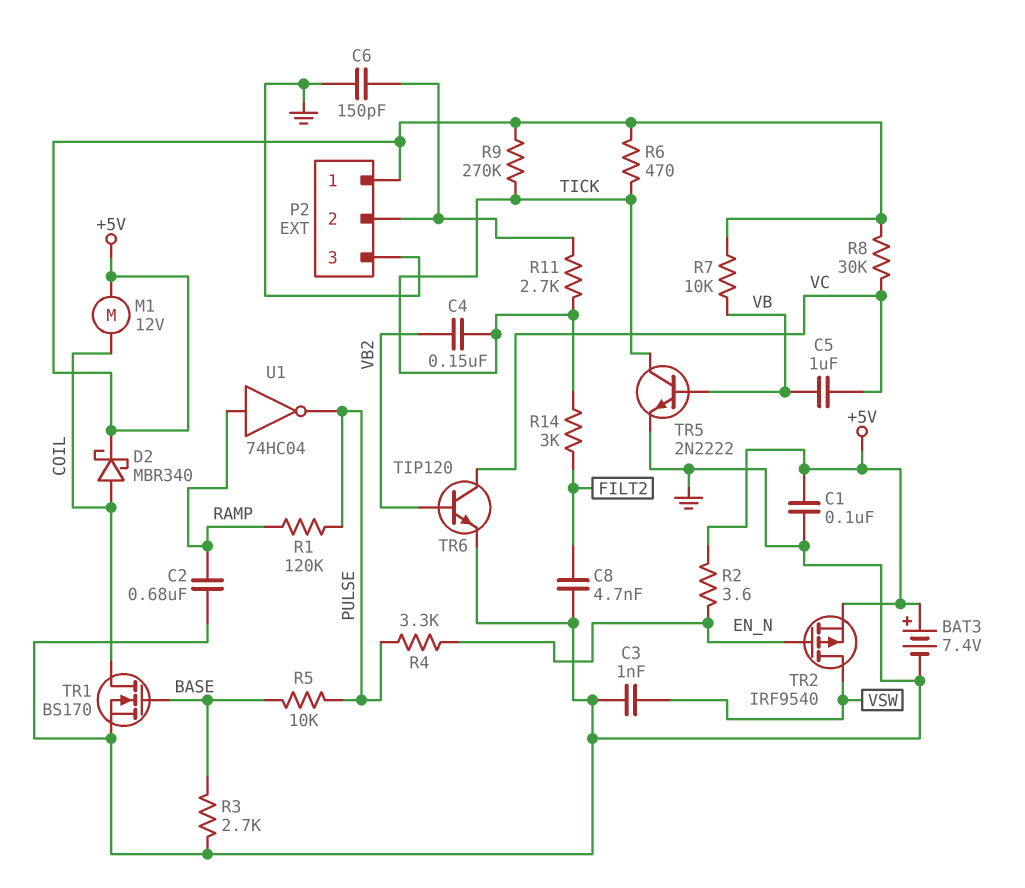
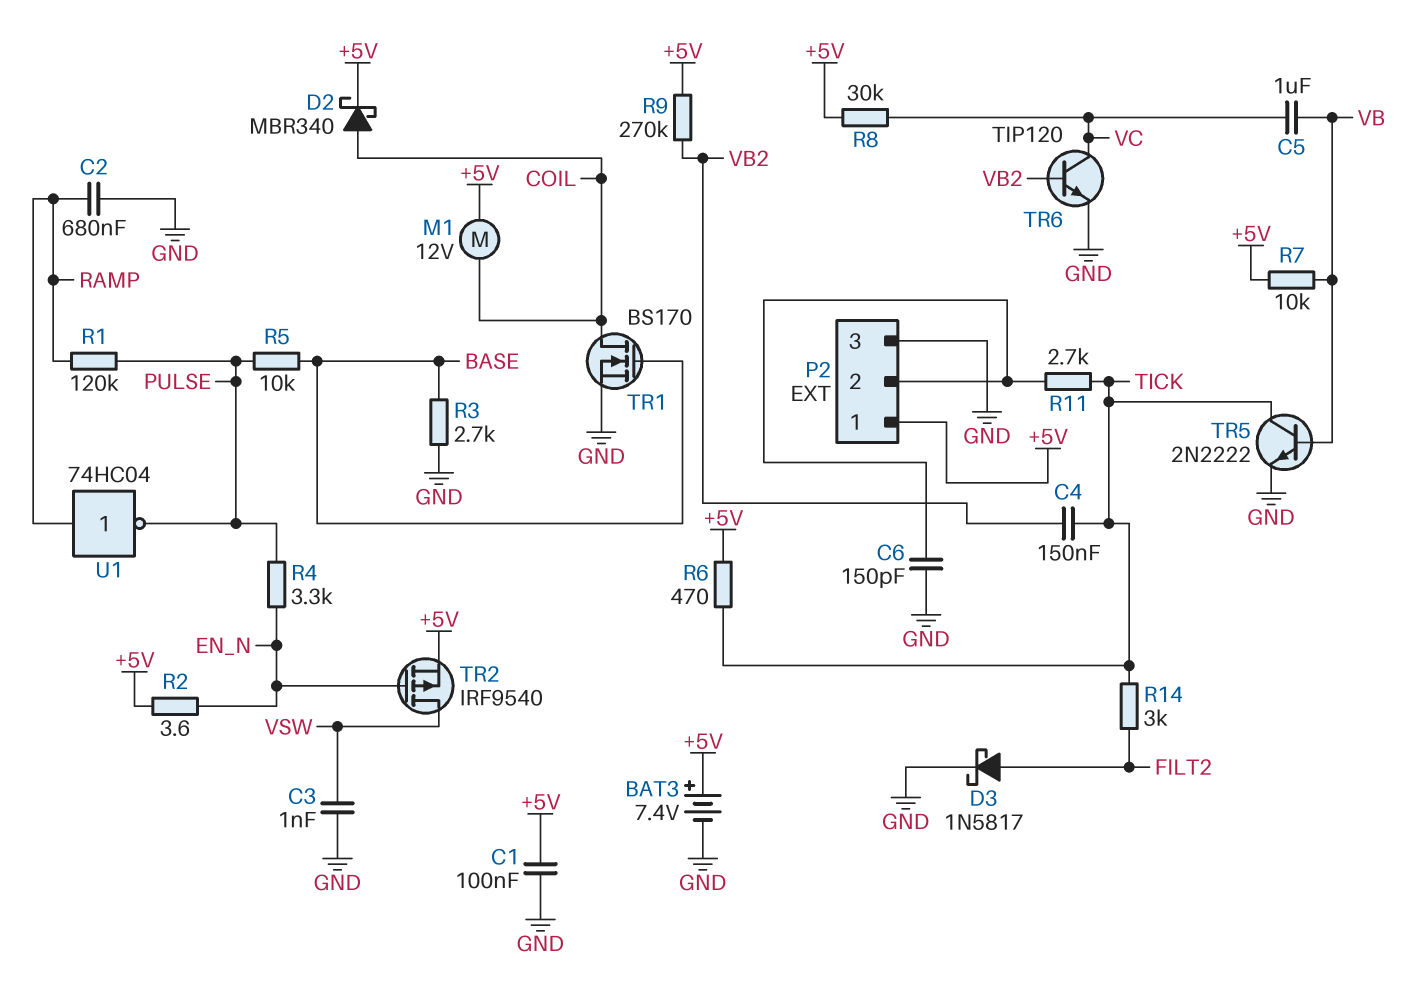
C8: 4.7nF (FILT2, GND) -> none
D3: none -> schottky 1N5817 (A FILT2, K GND)
R9: 270k (+5V, TICK) -> 270k (+5V, VB2)

